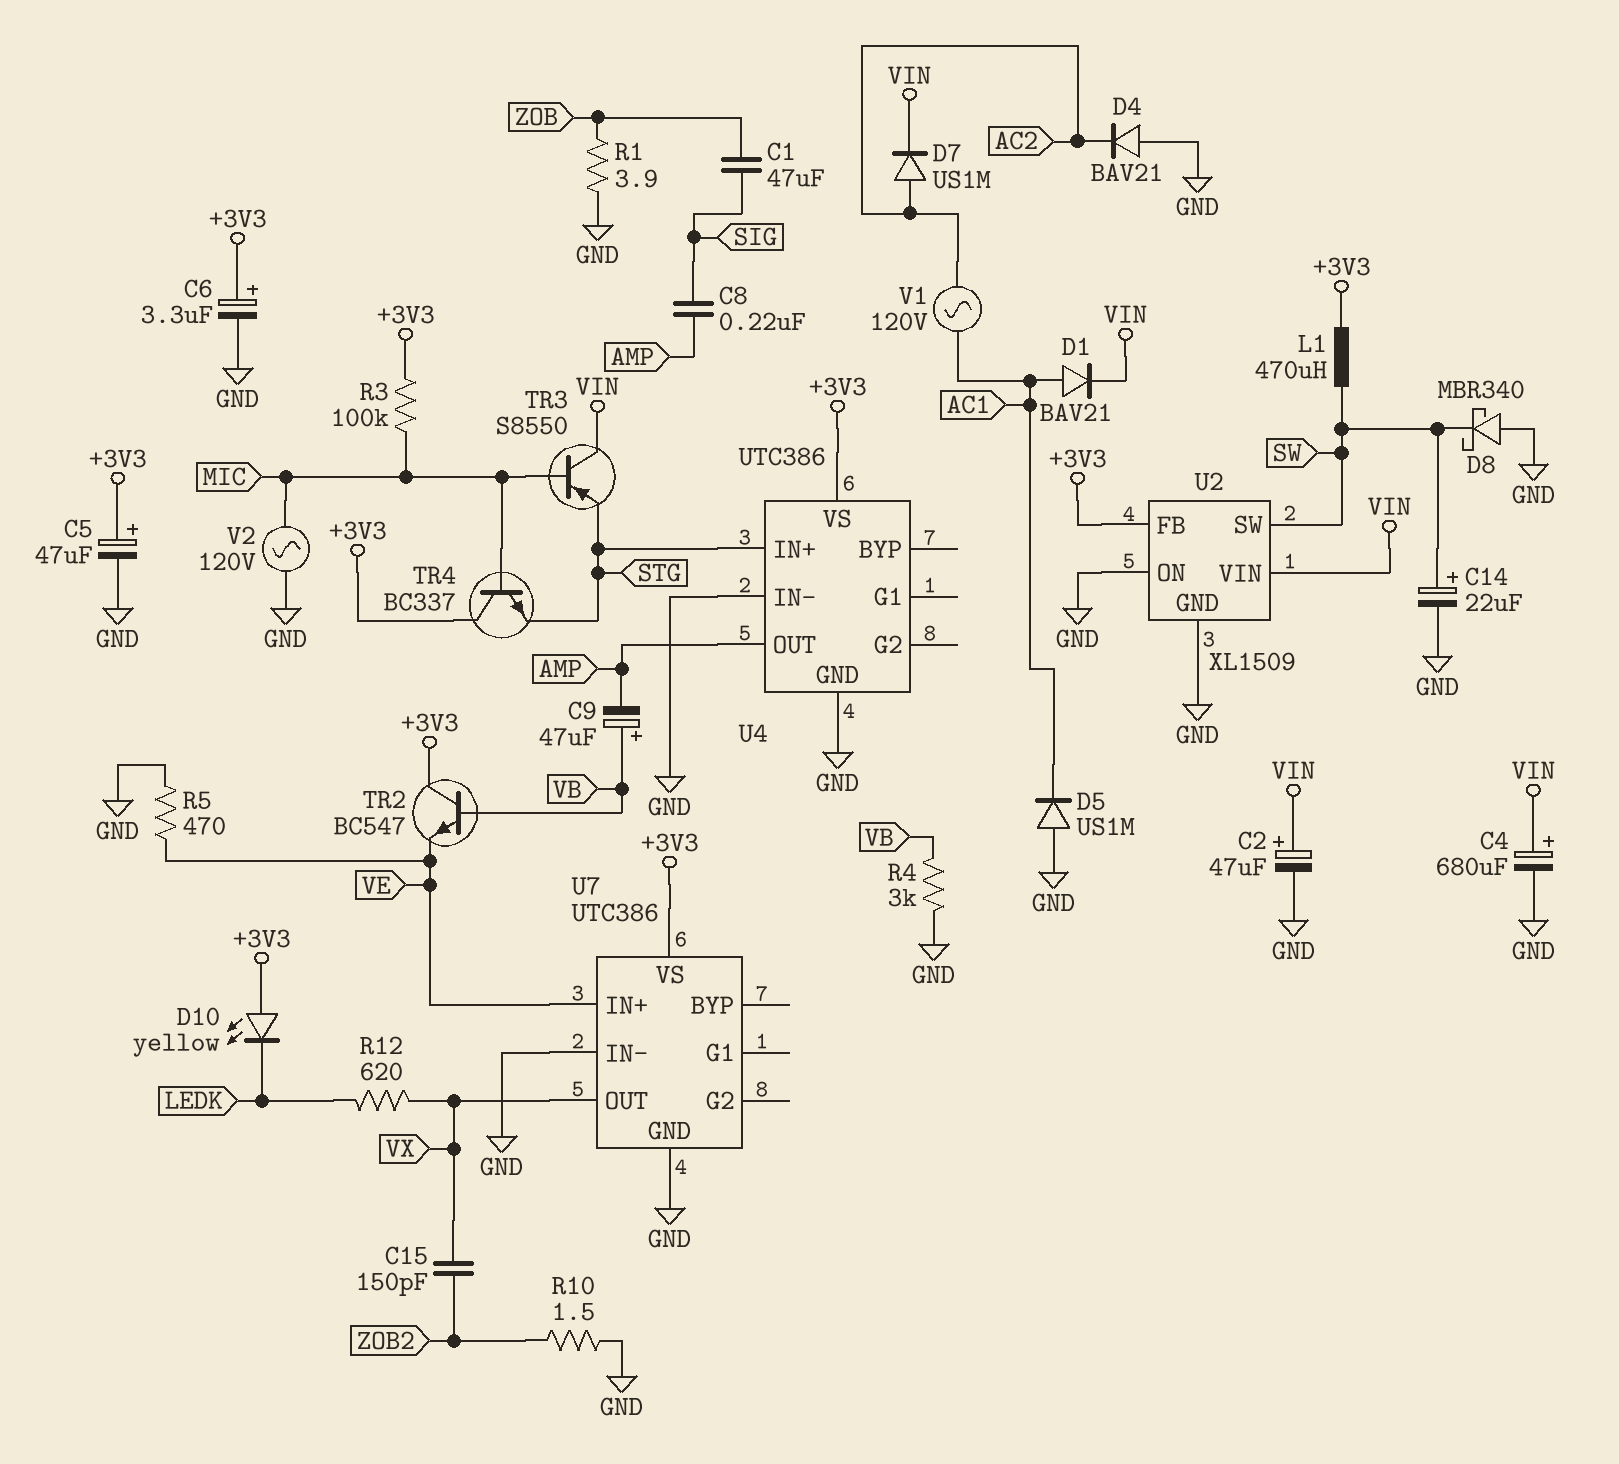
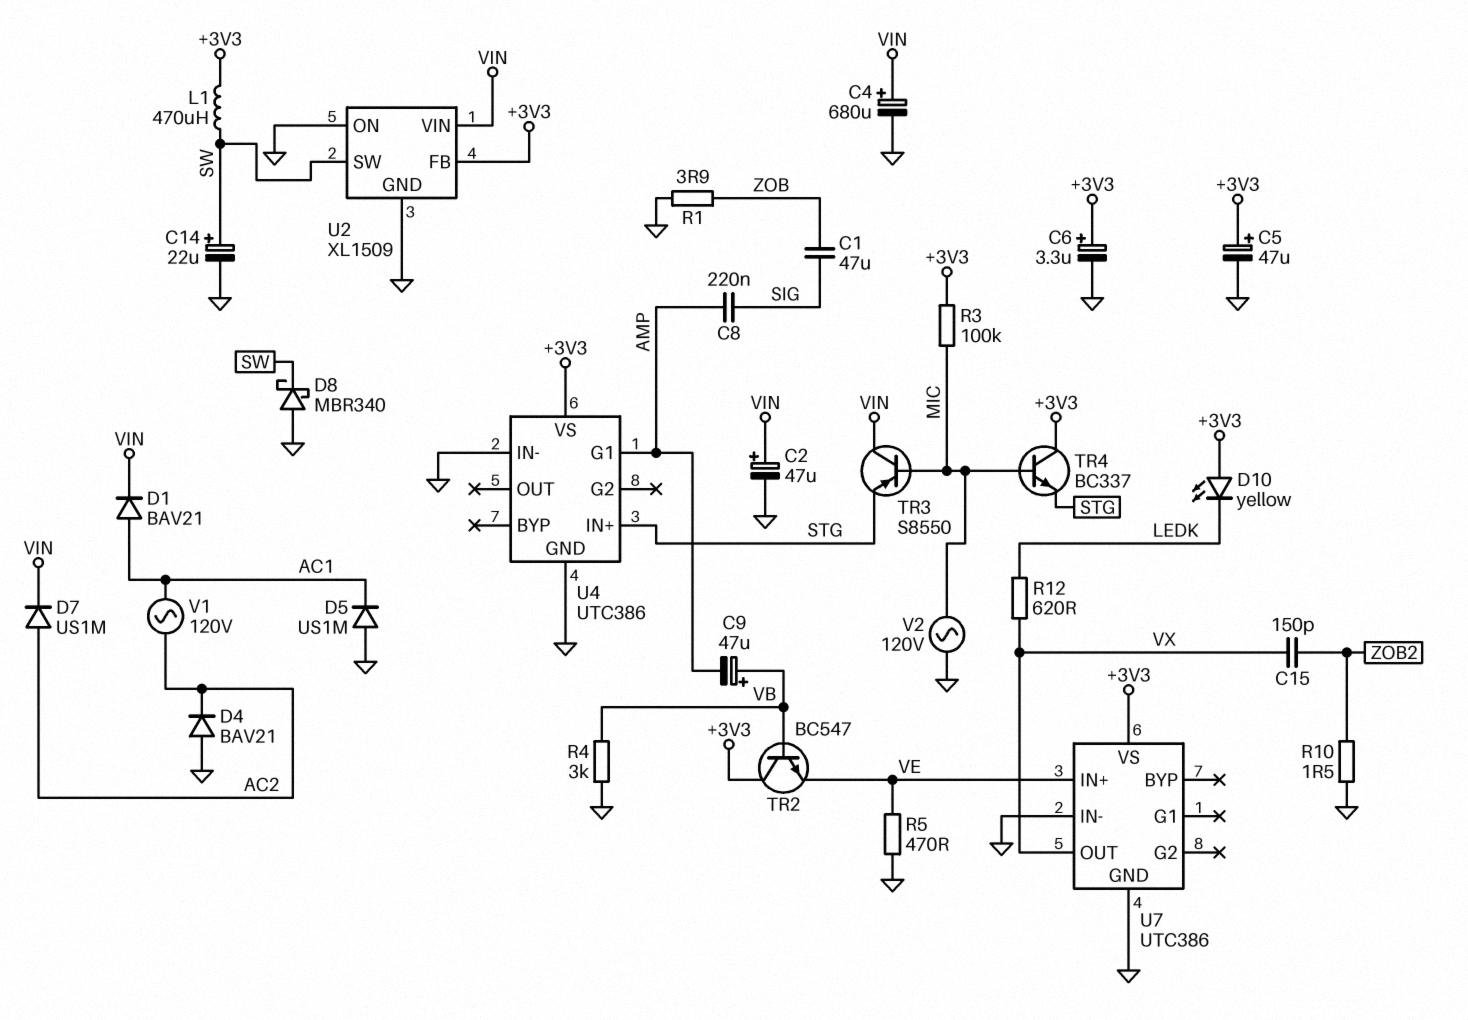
U4 pin G1: none -> AMP
U4 pin OUT: AMP -> none

